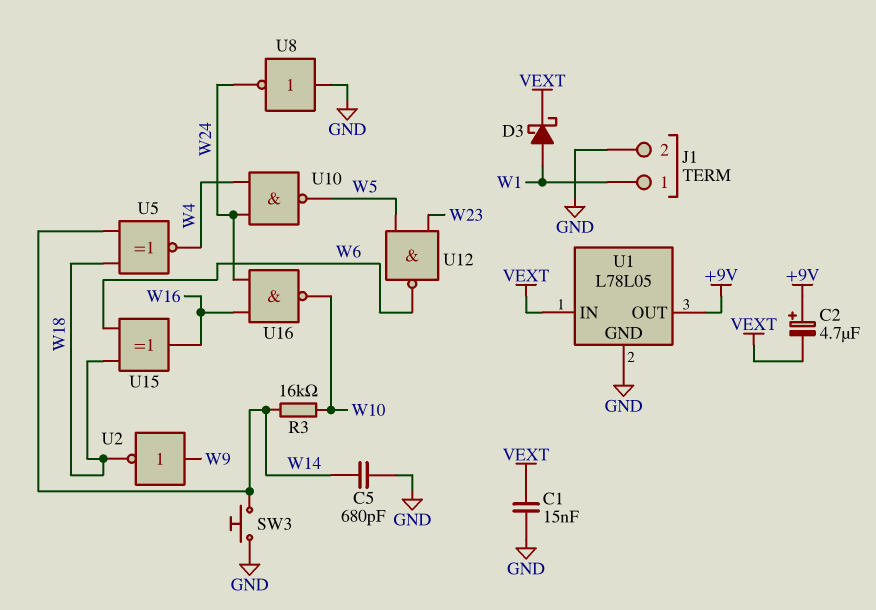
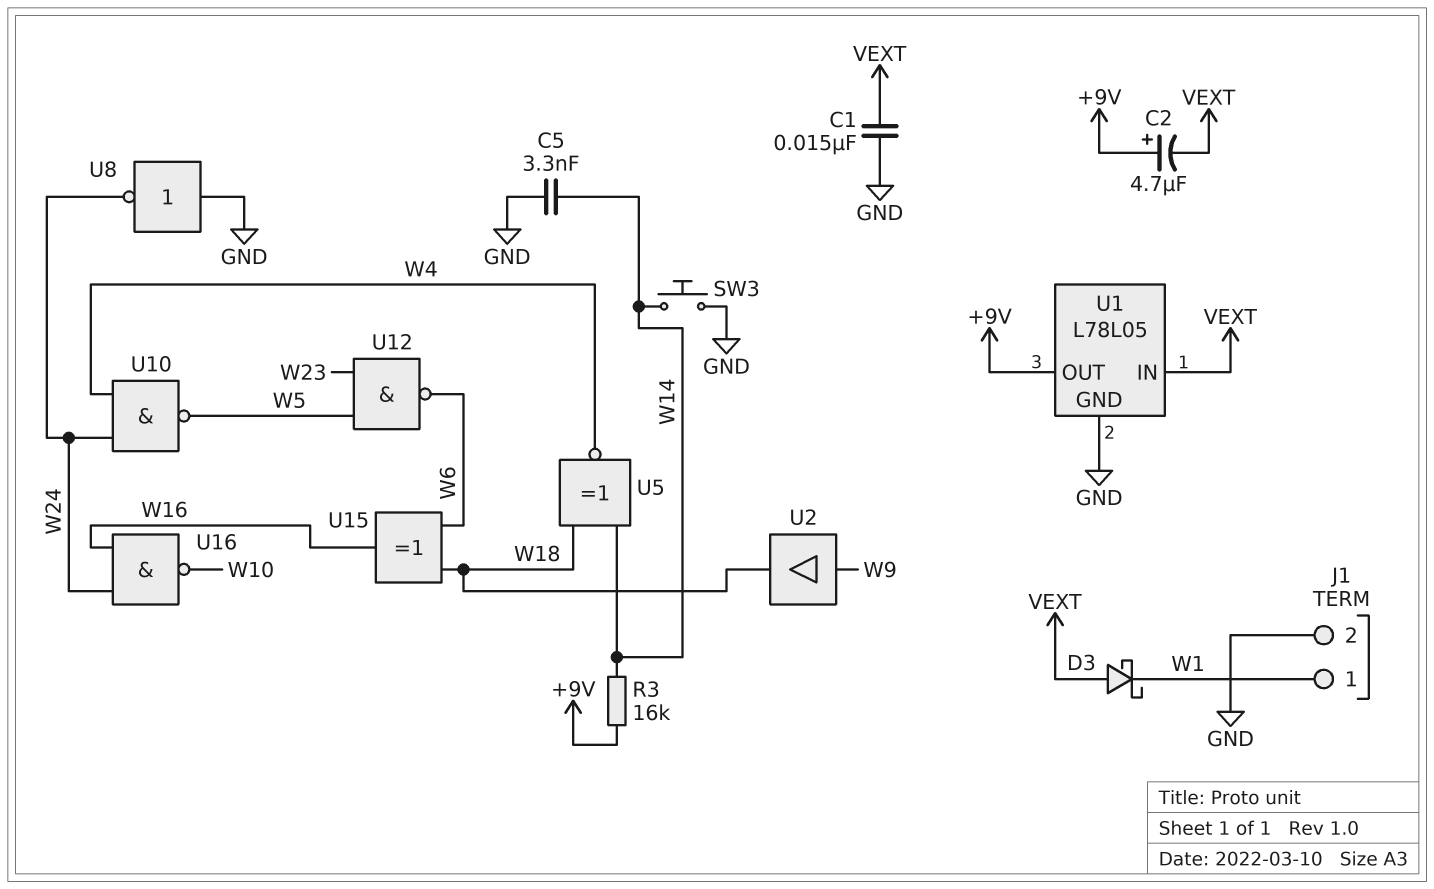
C5: 680pF (GND, W14) -> 3.3nF (GND, W14)
D3: schottky (A W1, K VEXT) -> schottky (A VEXT, K W1)
R3: 16k (W10, W14) -> 16k (+9V, W14)
U2: NOT (in W9, out W18) -> buffer (in W9, out W18)

